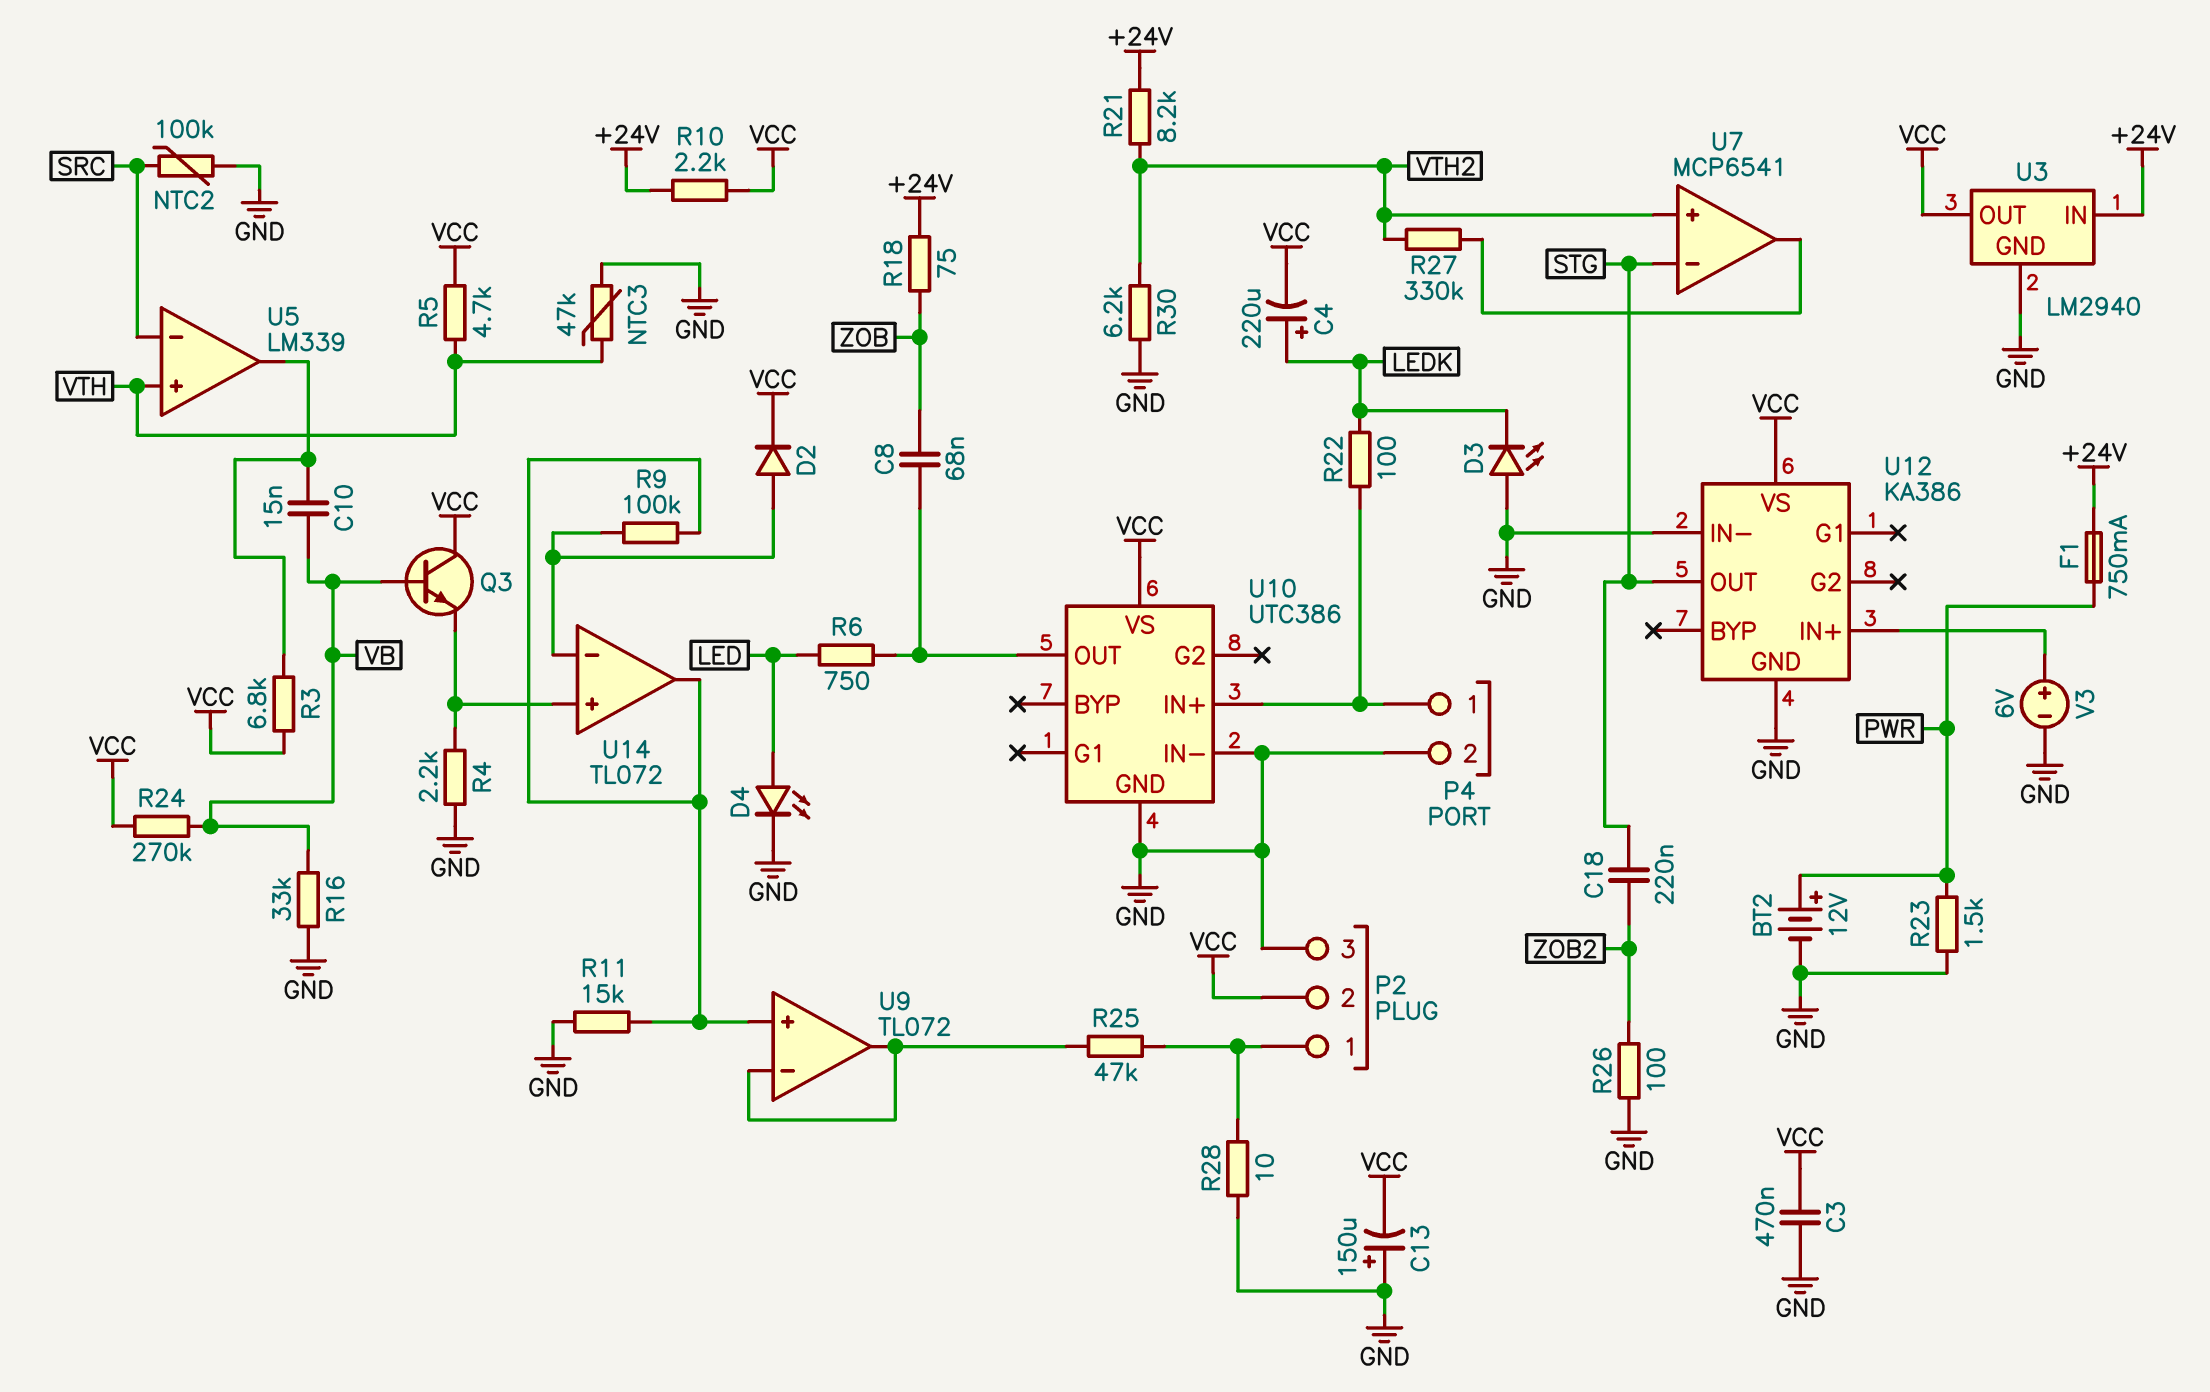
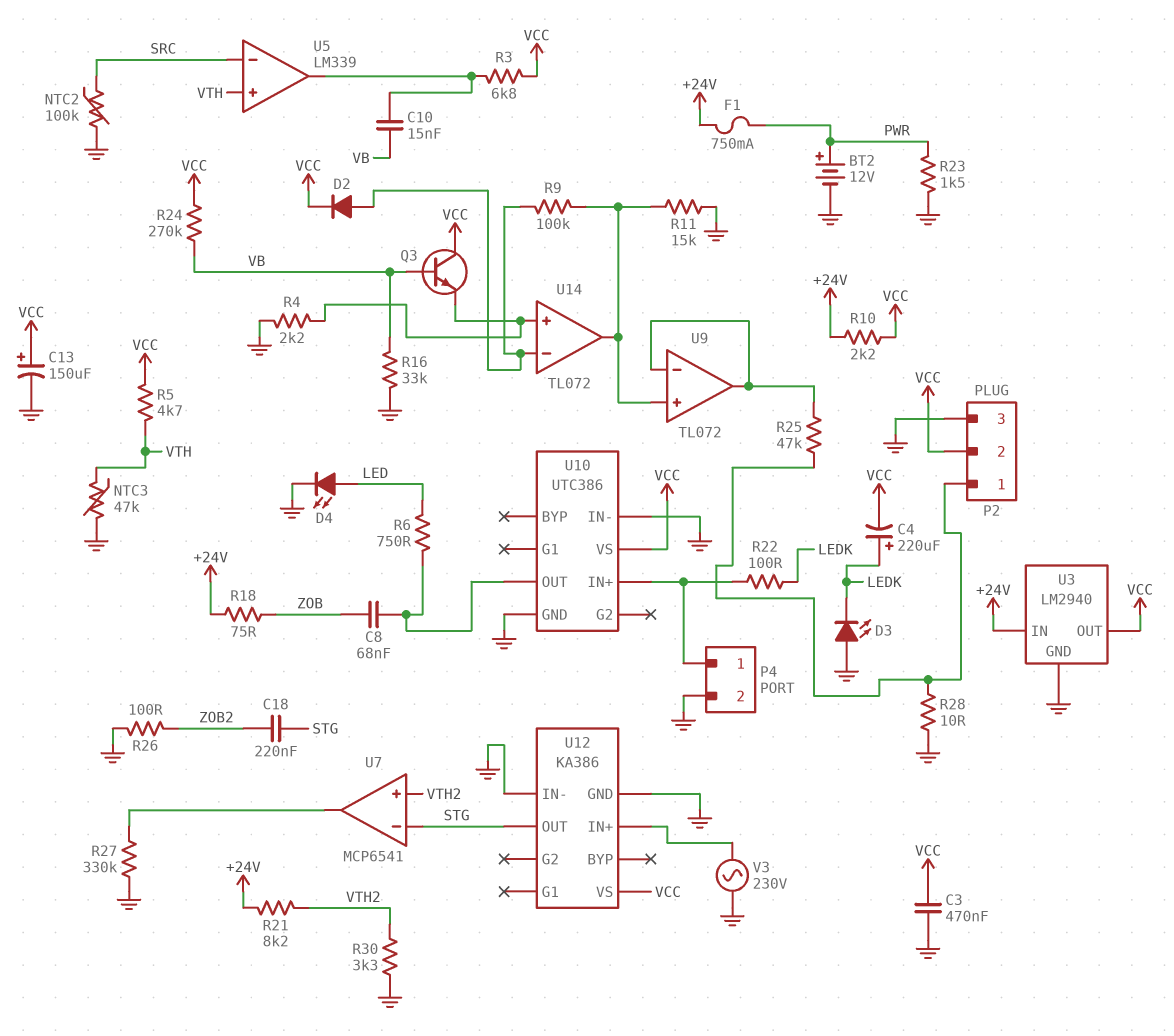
C13: 150uF (plus GND, minus VCC) -> 150uF (plus VCC, minus GND)
R27: 330k (U7/out, VTH2) -> 330k (GND, U7/out)
R30: 6.2k (GND, VTH2) -> 3.3k (GND, VTH2)
V3: 6V (plus U12/IN+, minus GND) -> AC 230V (GND, U12/IN+)

